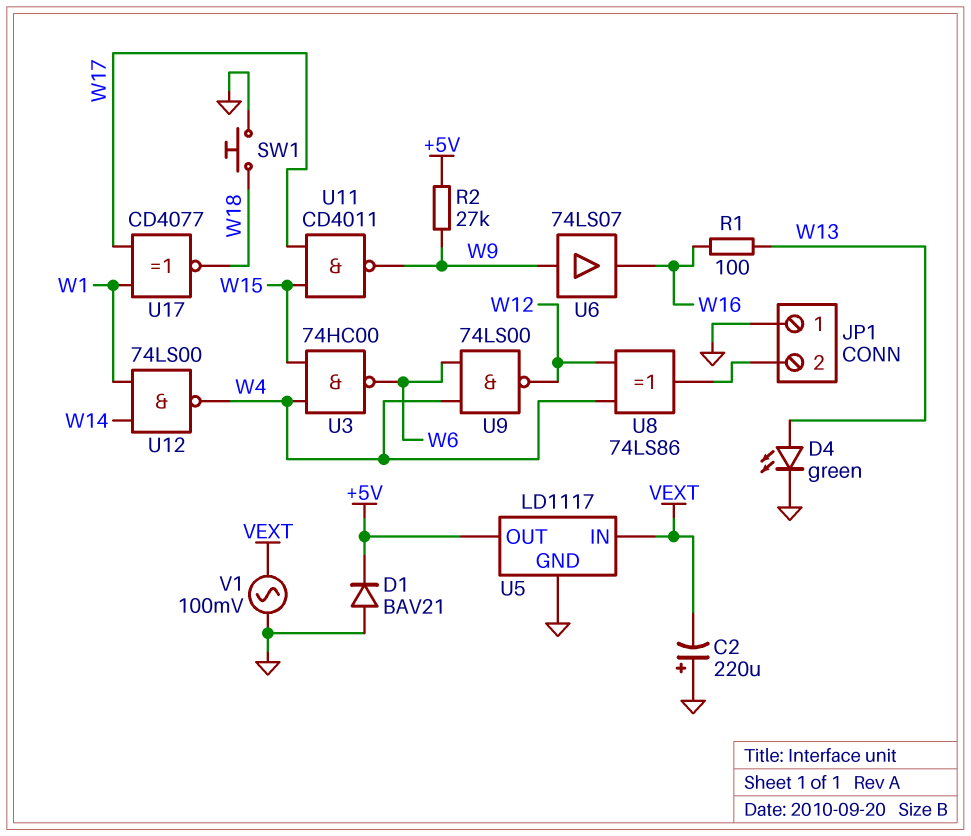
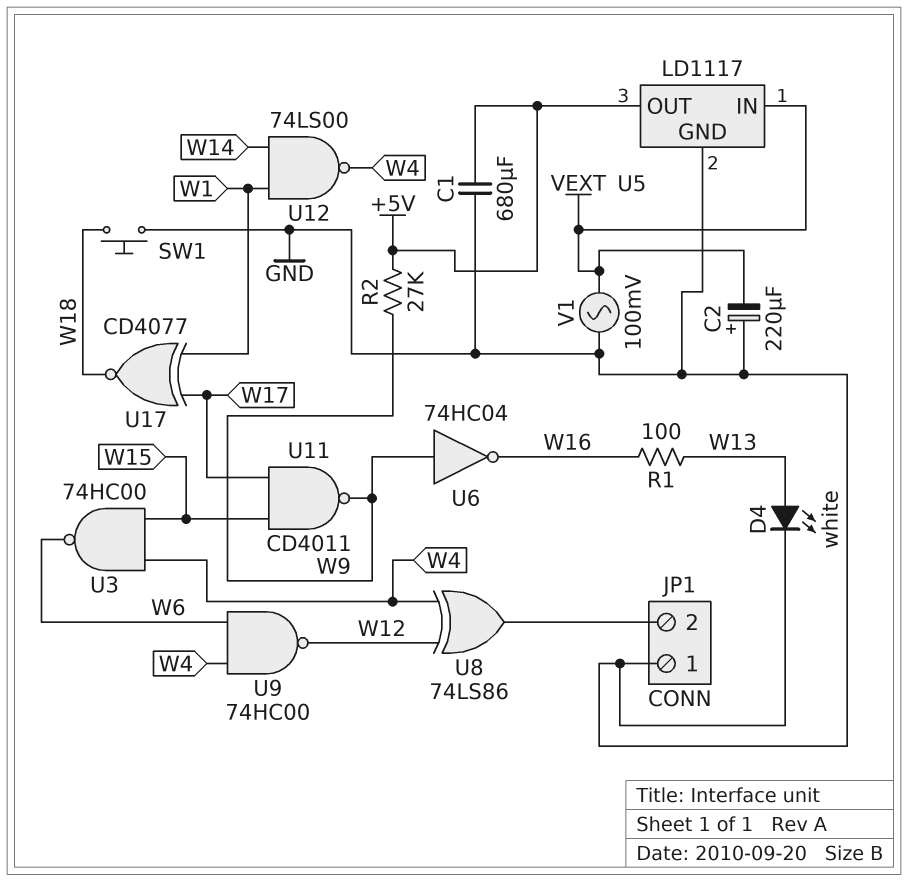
C1: none -> 680uF (+5V, GND)
D1: diode BAV21 (A GND, K +5V) -> none
D4: LED green (A W13, K GND) -> LED white (A W13, K GND)
U6: buffer 74LS07 (in W9, out W16) -> NOT 74HC04 (in W9, out W16)
U9: NAND 74LS00 (in W4, in W6, out W12) -> NAND 74HC00 (in W4, in W6, out W12)

